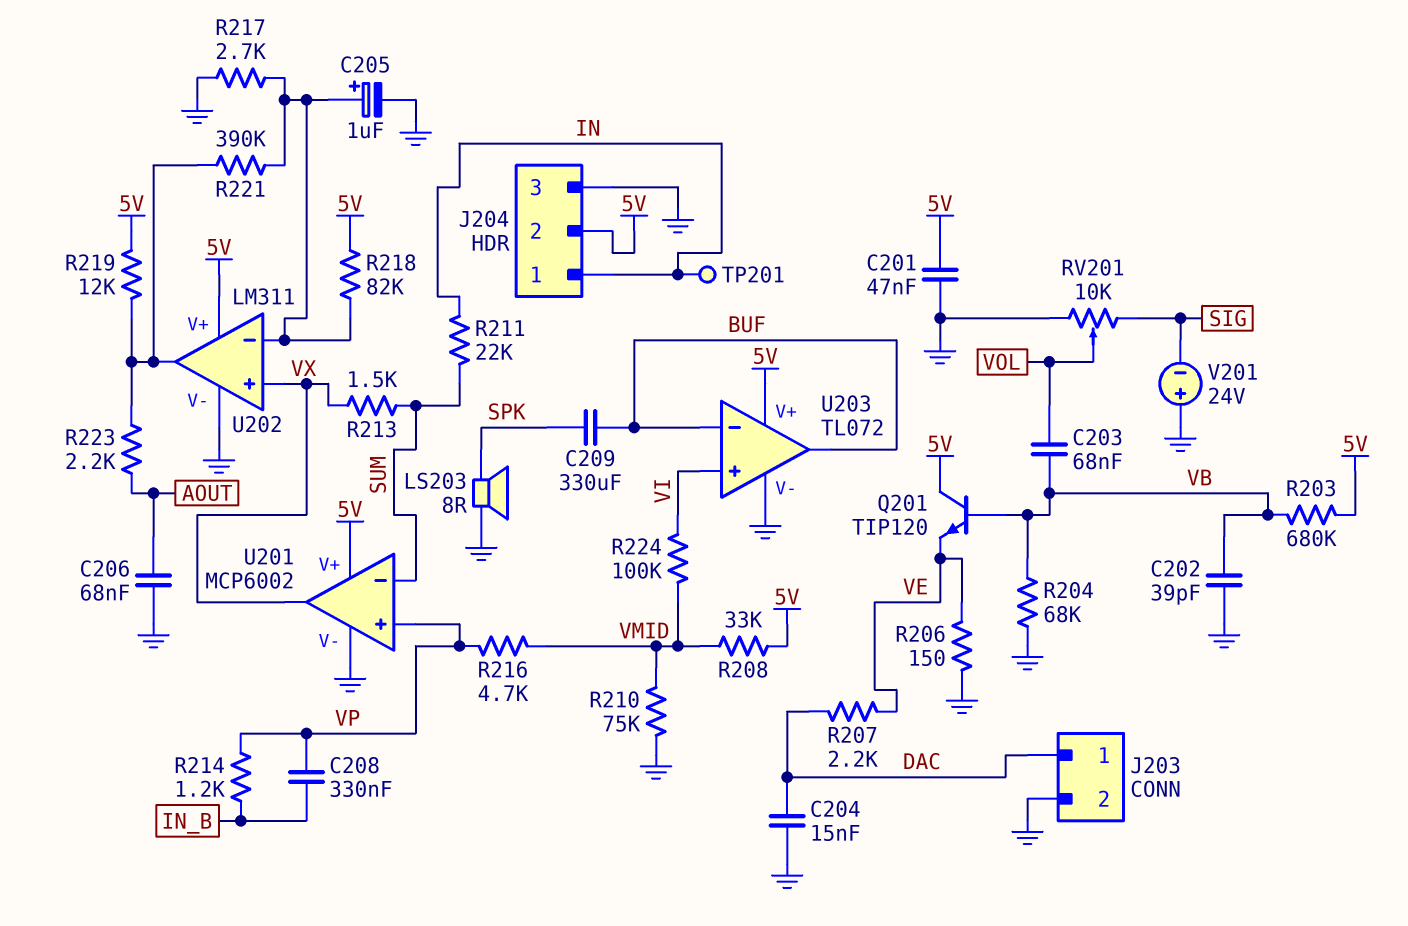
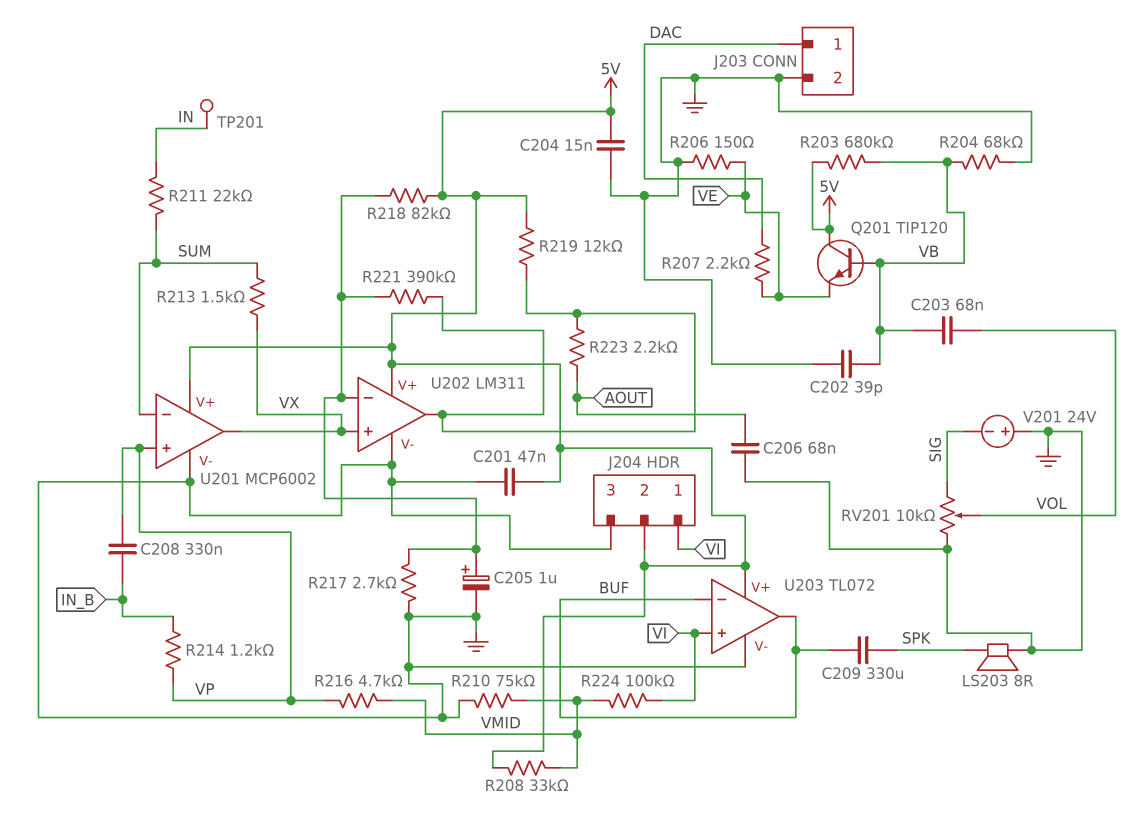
C204: 15nF (DAC, GND) -> 15nF (5V, GND)
J204 pin 1: IN -> VI

